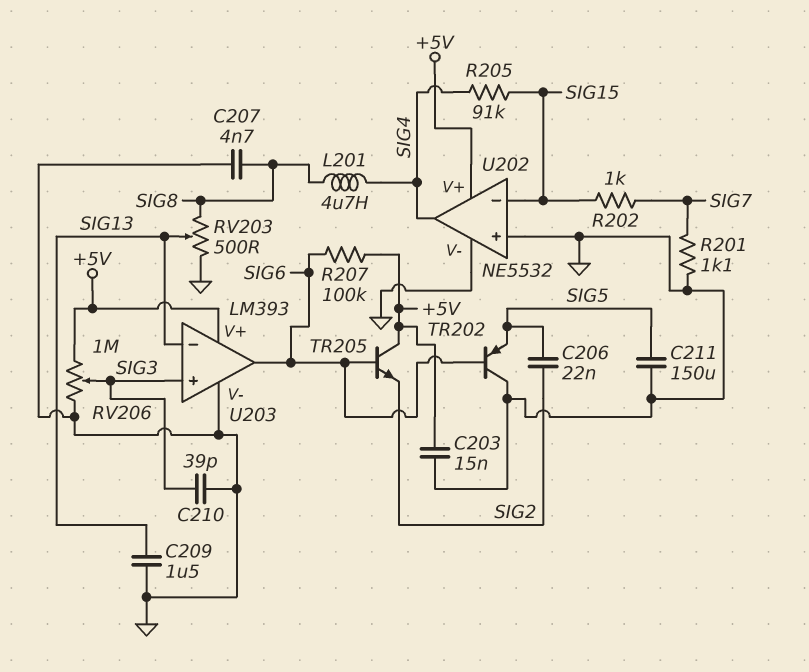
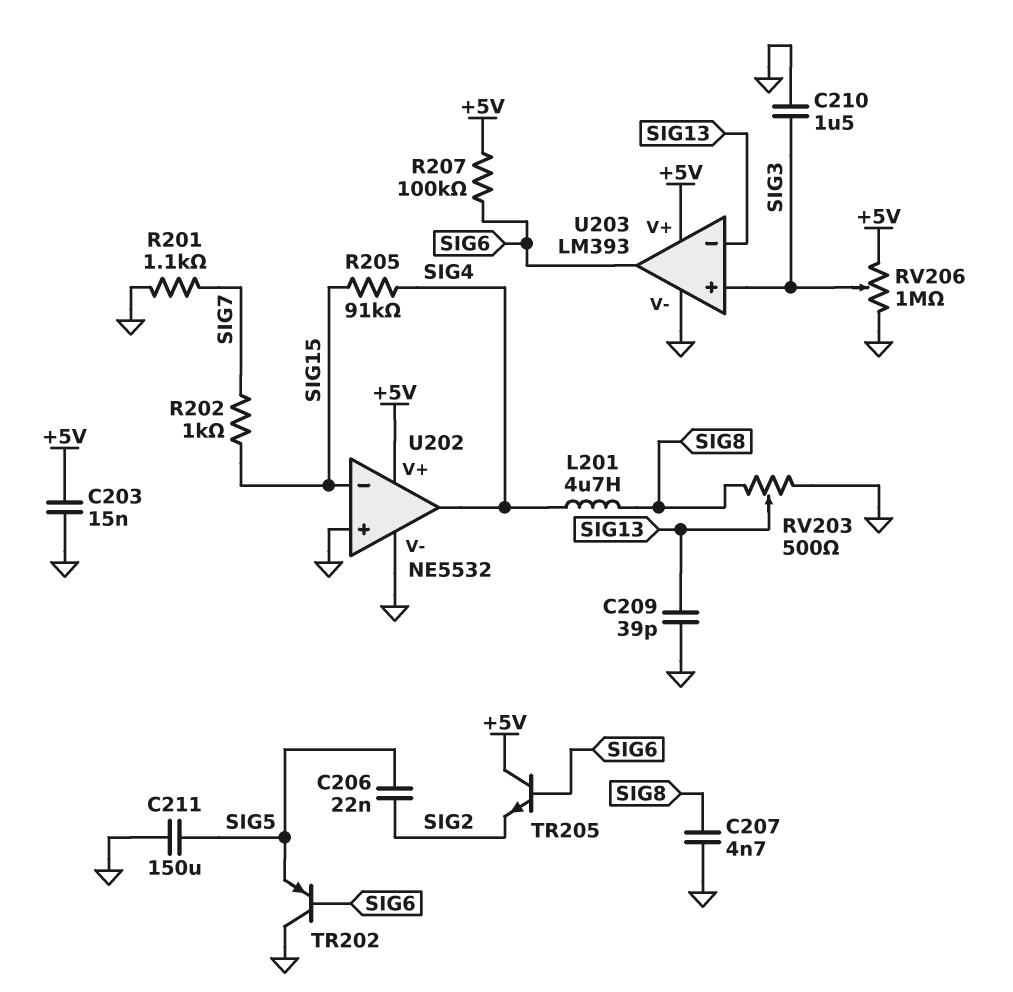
C209: 1.5uF (GND, SIG13) -> 39pF (GND, SIG13)
C210: 39pF (GND, SIG3) -> 1.5uF (GND, SIG3)

